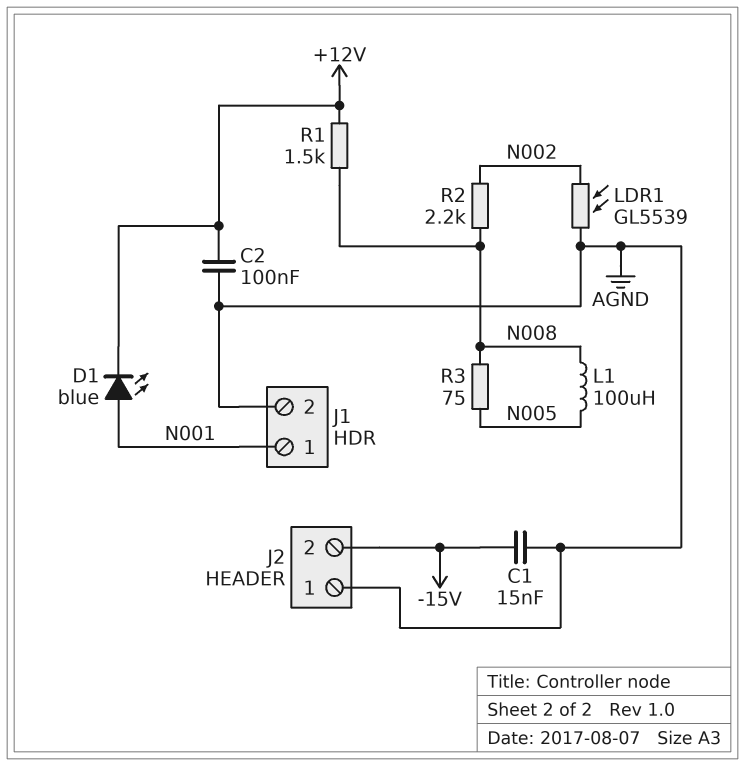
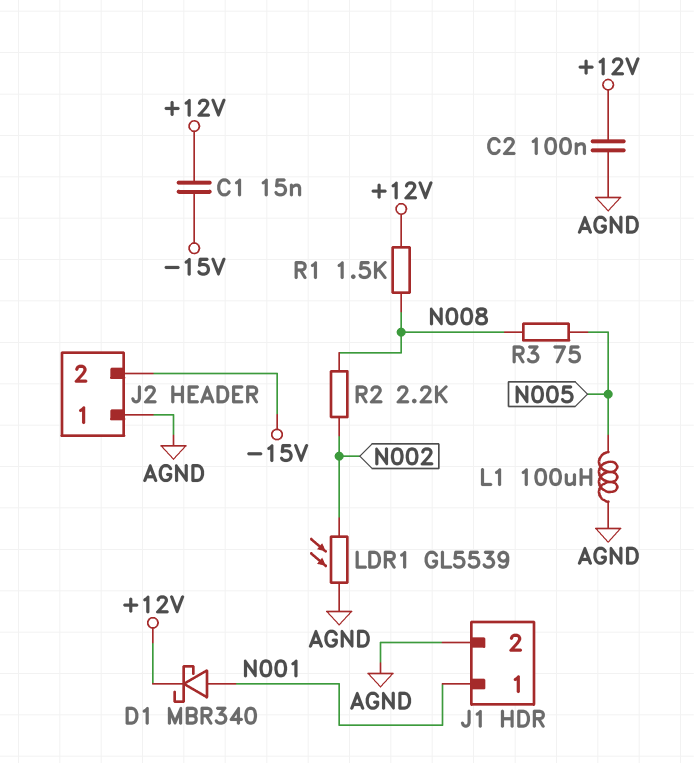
C1: 15nF (-15V, AGND) -> 15nF (+12V, -15V)
D1: LED blue (A N001, K +12V) -> schottky MBR340 (A N001, K +12V)
L1: 100uH (N005, N008) -> 100uH (AGND, N005)

